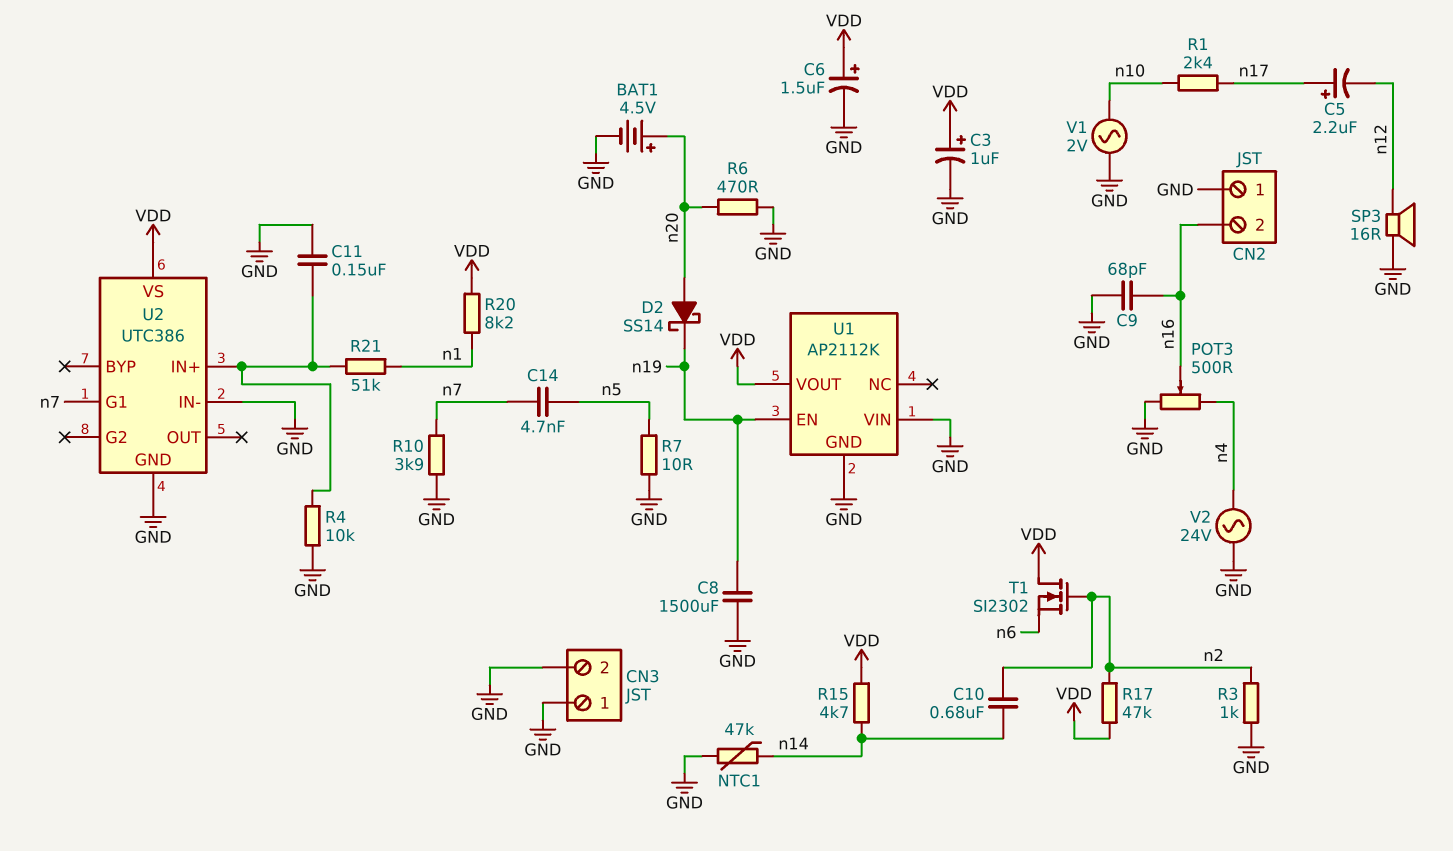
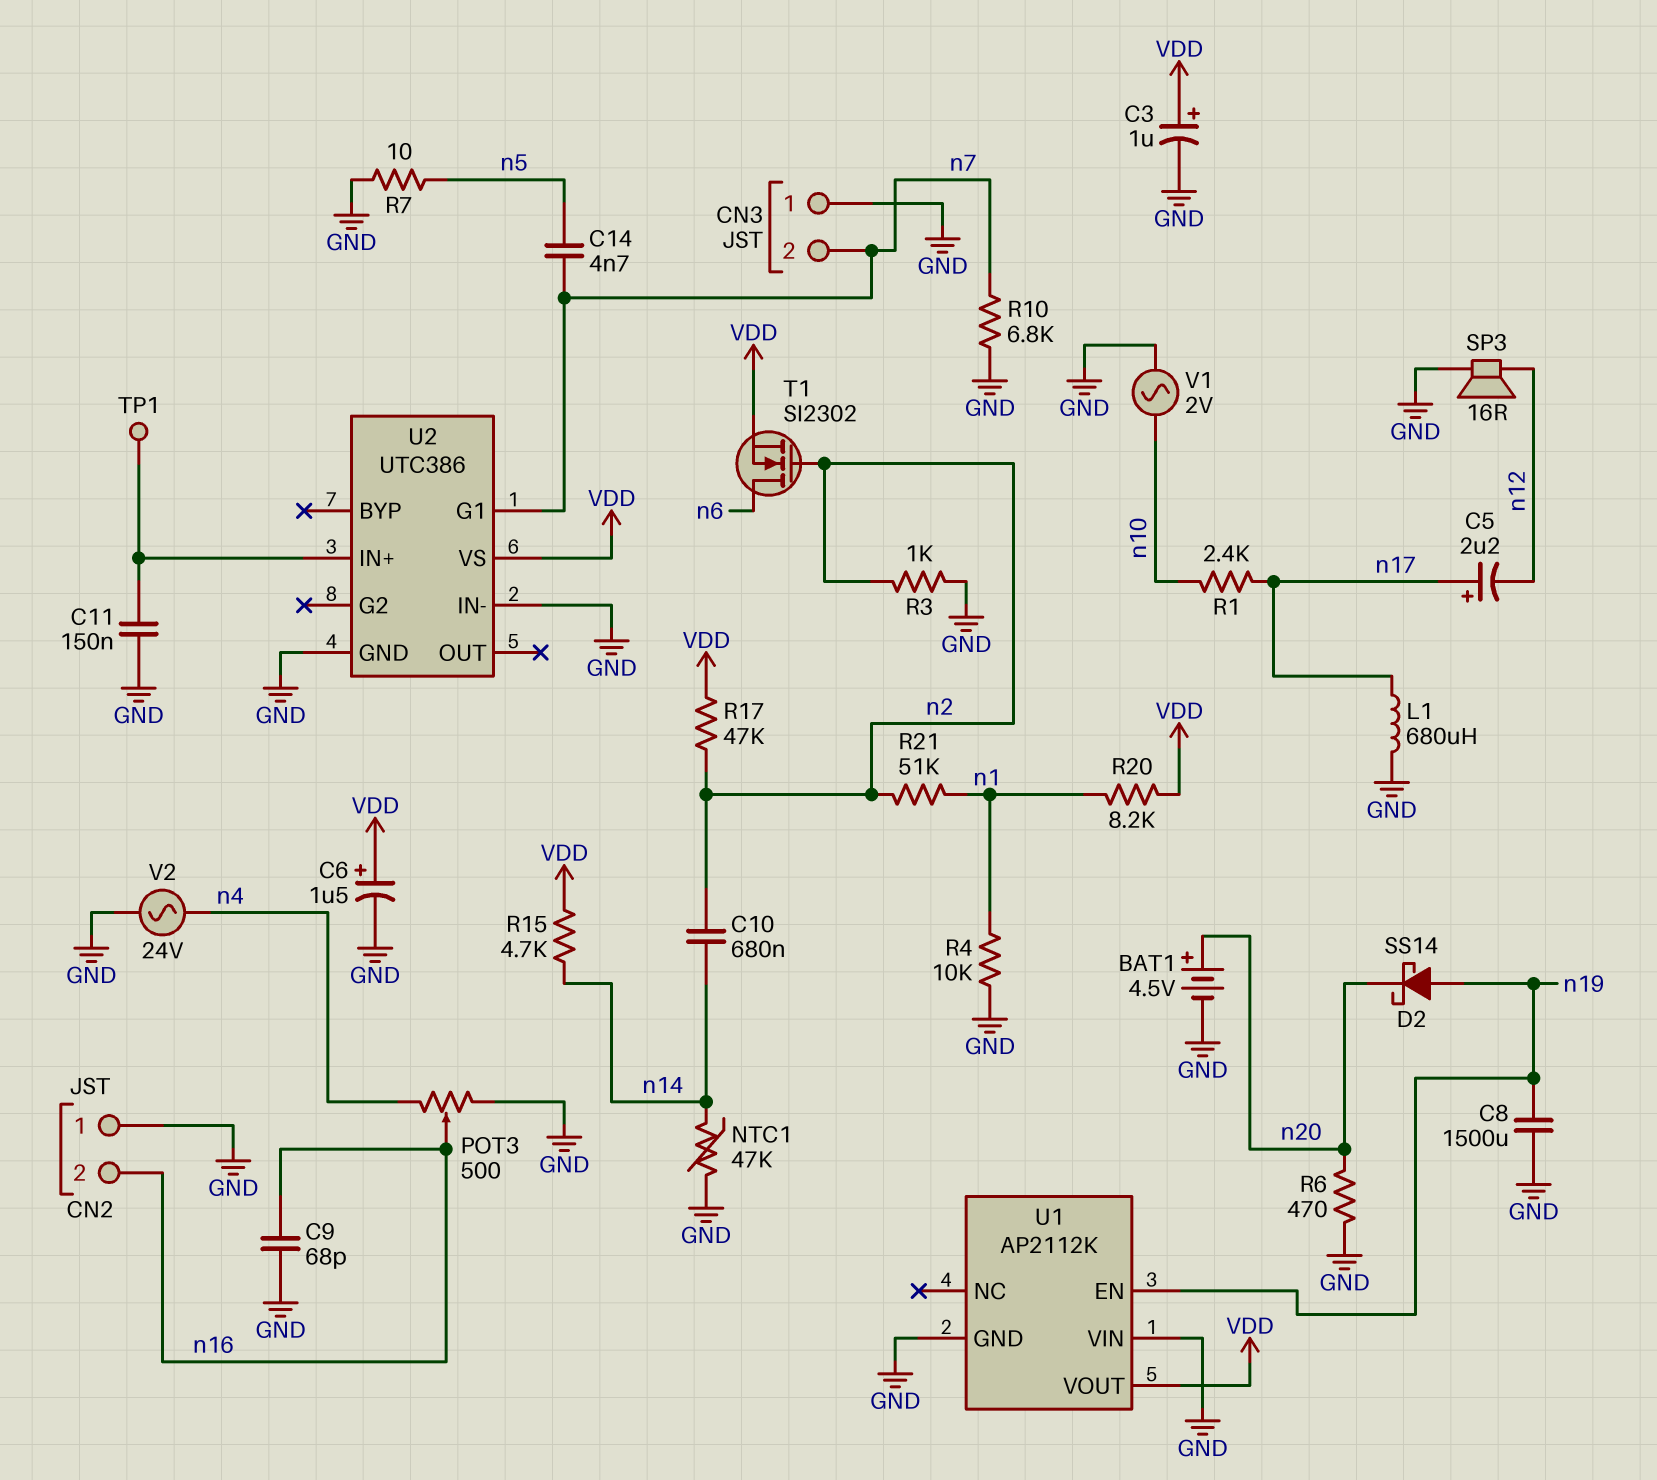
CN3 pin 2: GND -> n7
D2: schottky SS14 (A n20, K n19) -> schottky SS14 (A n19, K n20)
L1: none -> 680uH (GND, n17)
R4: 10k (GND, U2/IN+) -> 10k (GND, n1)
R10: 3.9k (GND, n7) -> 6.8k (GND, n7)
R21: 51k (U2/IN+, n1) -> 51k (n1, n2)
T1: NMOS SI2302 (G n2, D VDD, S n6) -> NMOS SI2302 (G n2, D n6, S VDD)
TP1: none -> test point (U2/IN+)

